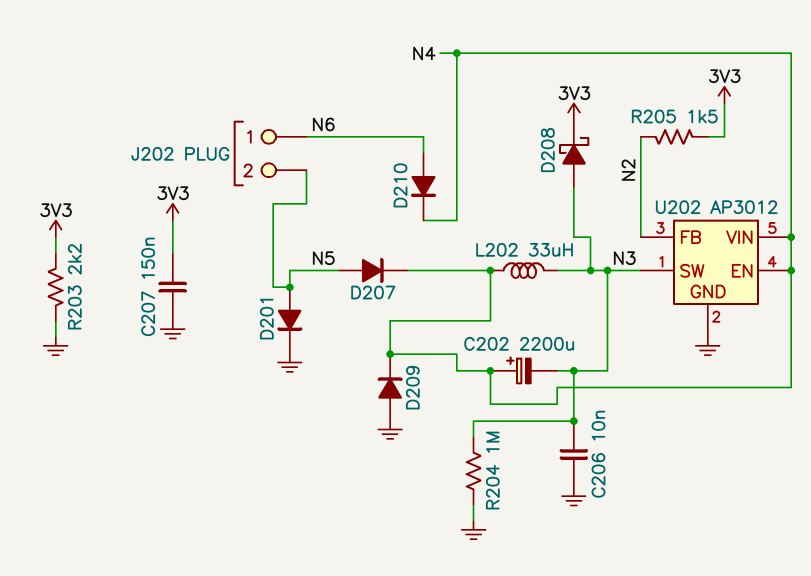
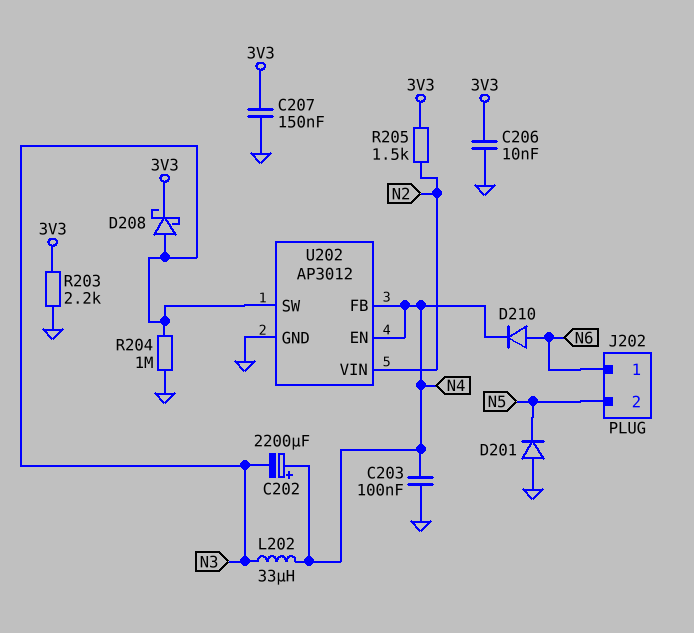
C203: none -> 100nF (GND, N4)
C206: 10nF (GND, N3) -> 10nF (3V3, GND)
D201: diode (A N5, K GND) -> diode (A GND, K N5)
D207: diode (A N5, K N4) -> none
D209: diode (A GND, K N4) -> none
U202 pin FB: N2 -> N4
U202 pin VIN: N4 -> N2

